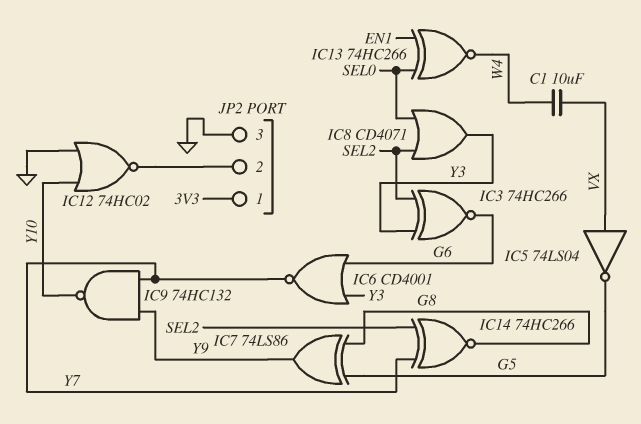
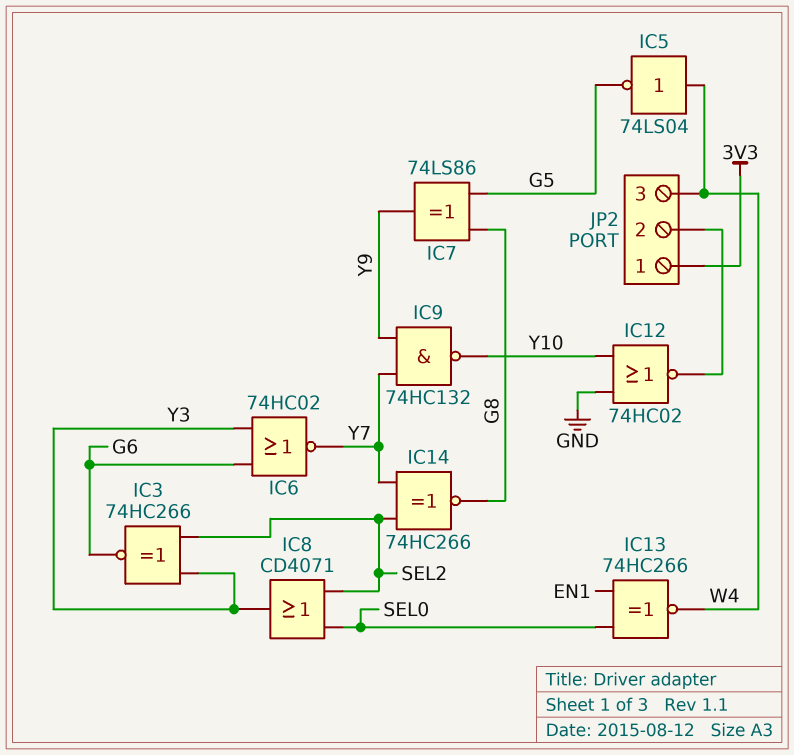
C1: 10uF (VX, W4) -> none
IC5: NOT 74LS04 (in VX, out G5) -> NOT 74LS04 (in W4, out G5)
IC6: NOR CD4001 (in G6, in Y3, out Y7) -> NOR 74HC02 (in G6, in Y3, out Y7)
JP2 pin 3: GND -> W4

